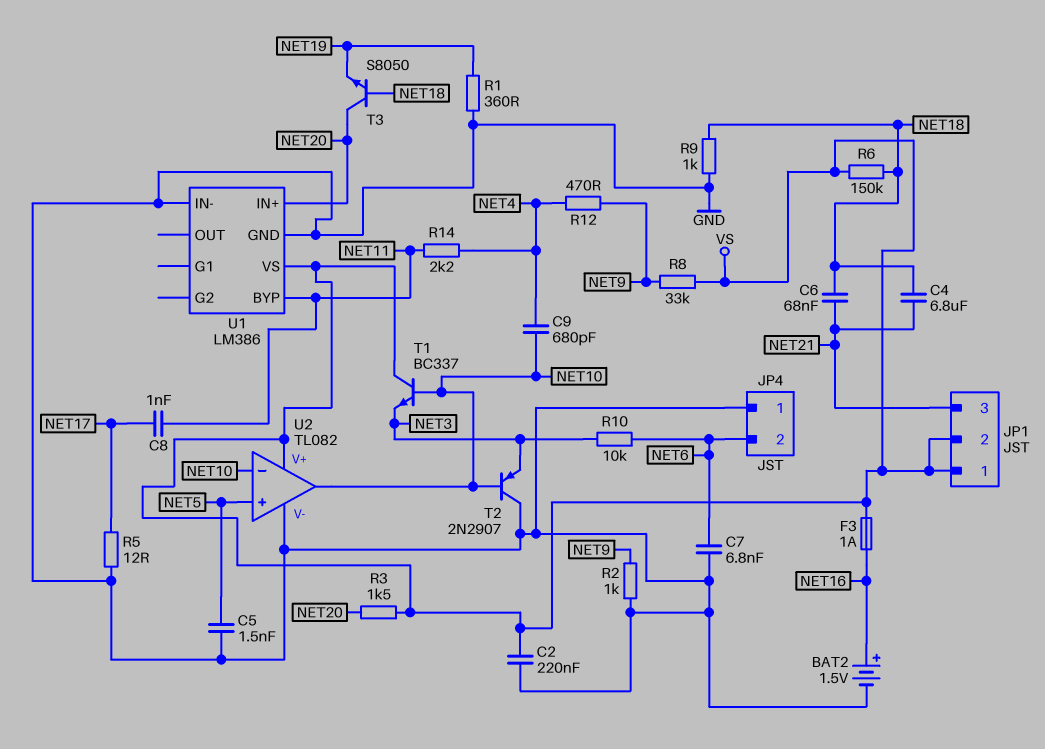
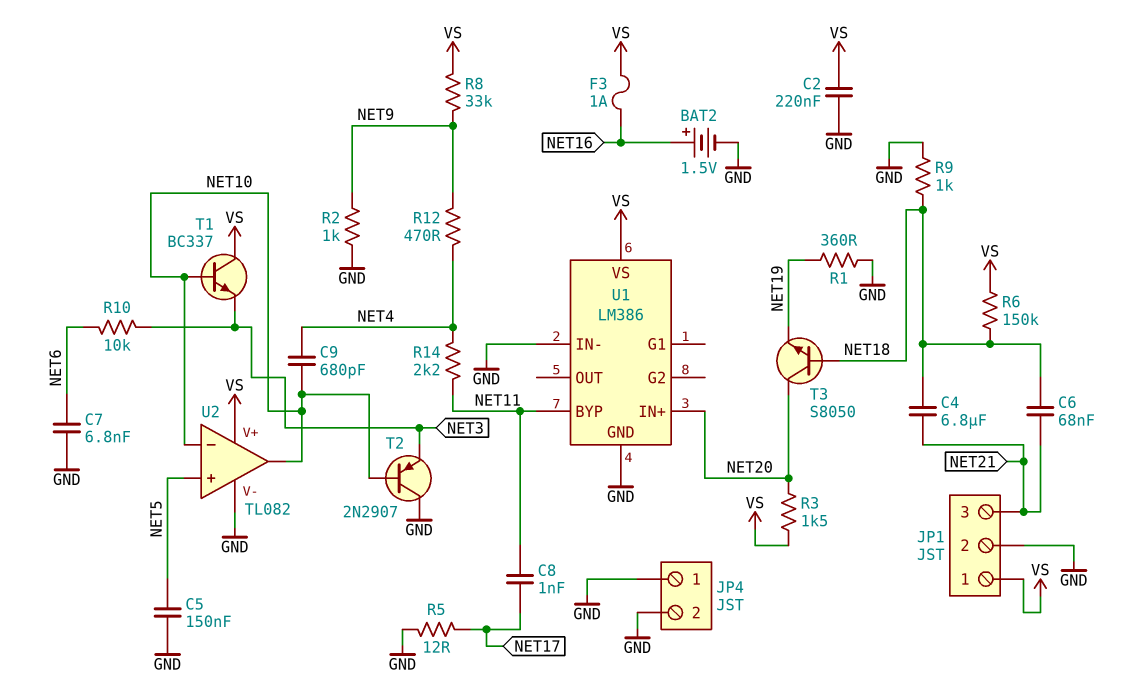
C5: 1.5nF (GND, NET5) -> 150nF (GND, NET5)
JP1 pin 2: VS -> GND
JP4 pin 2: NET6 -> GND

